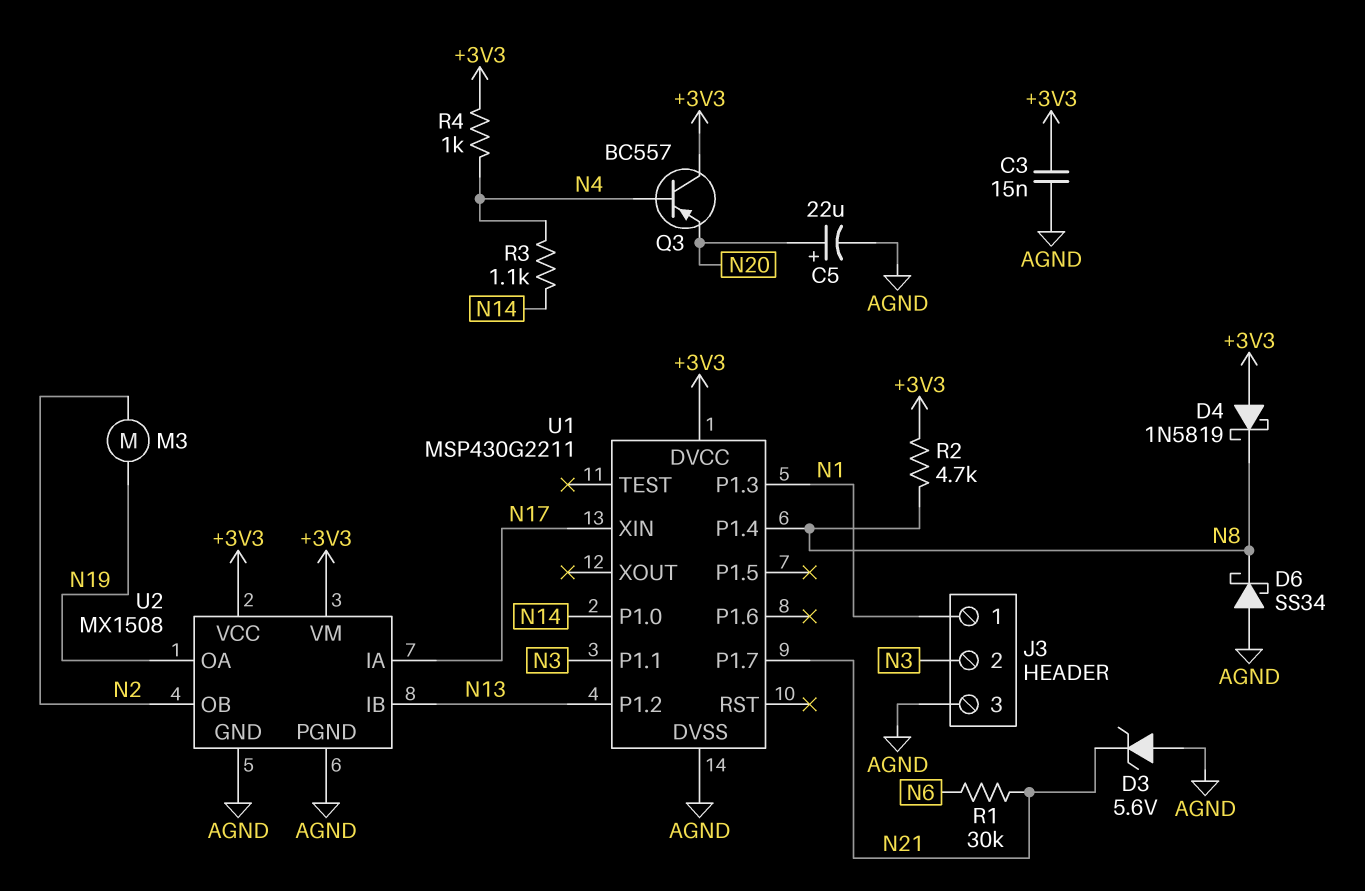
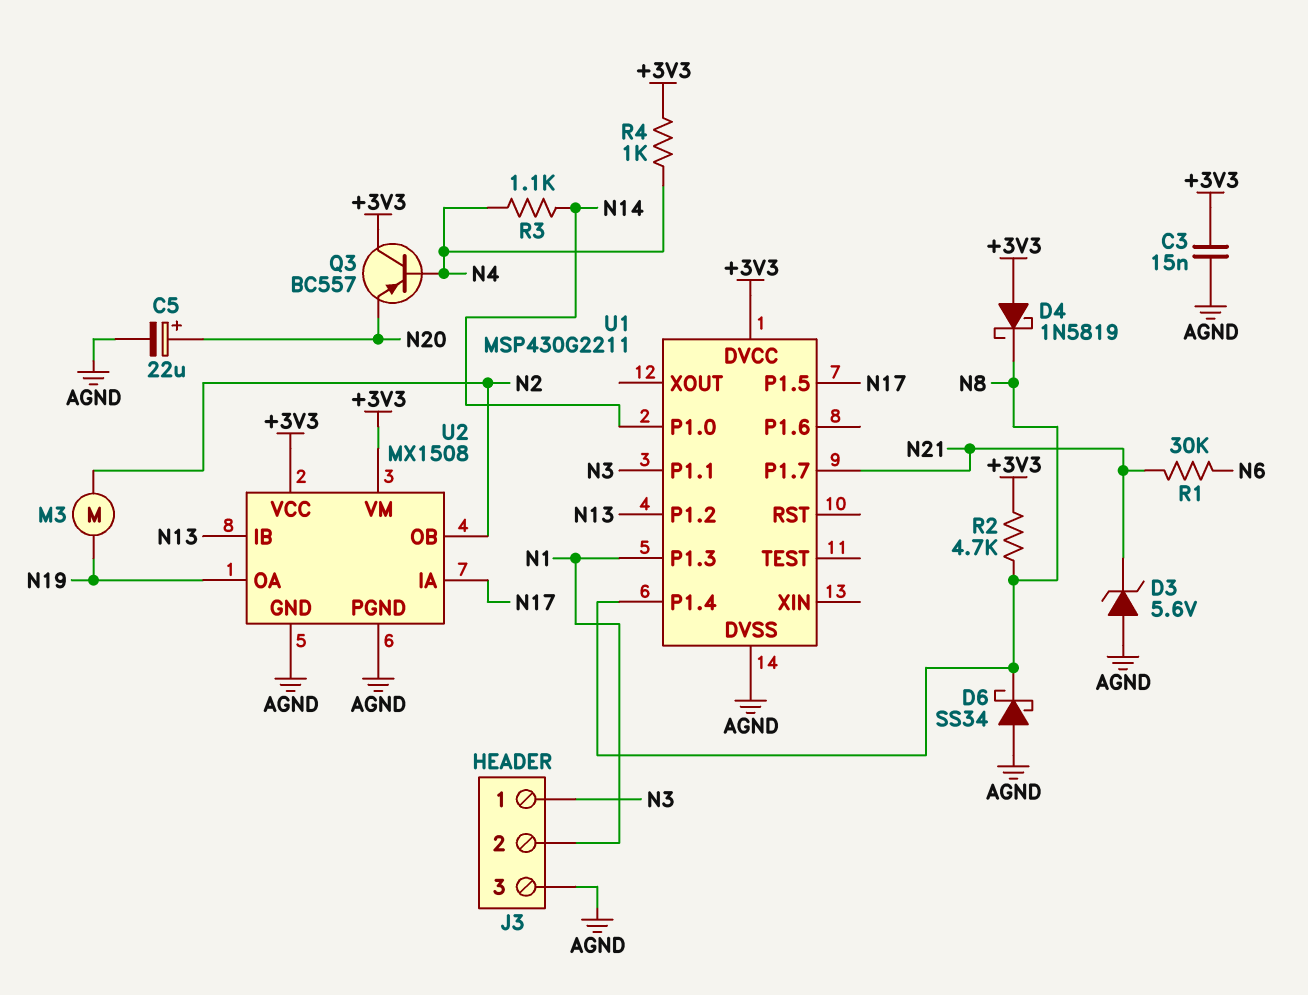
J3 pin 1: N1 -> N3
J3 pin 2: N3 -> N1
U1 pin P1.5: none -> N17
U1 pin XIN: N17 -> none

